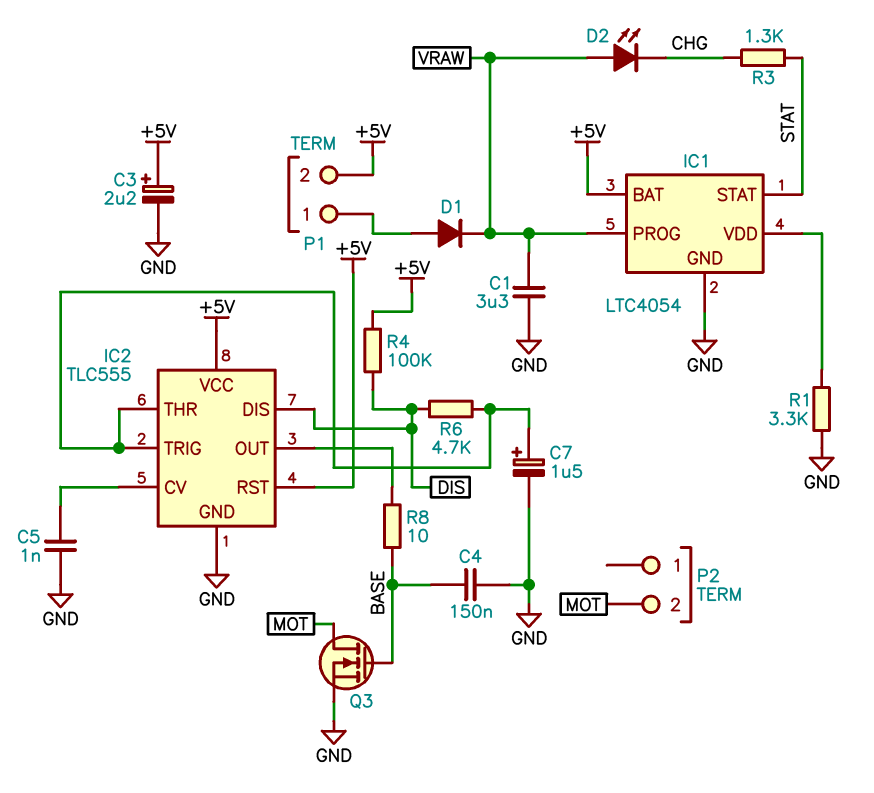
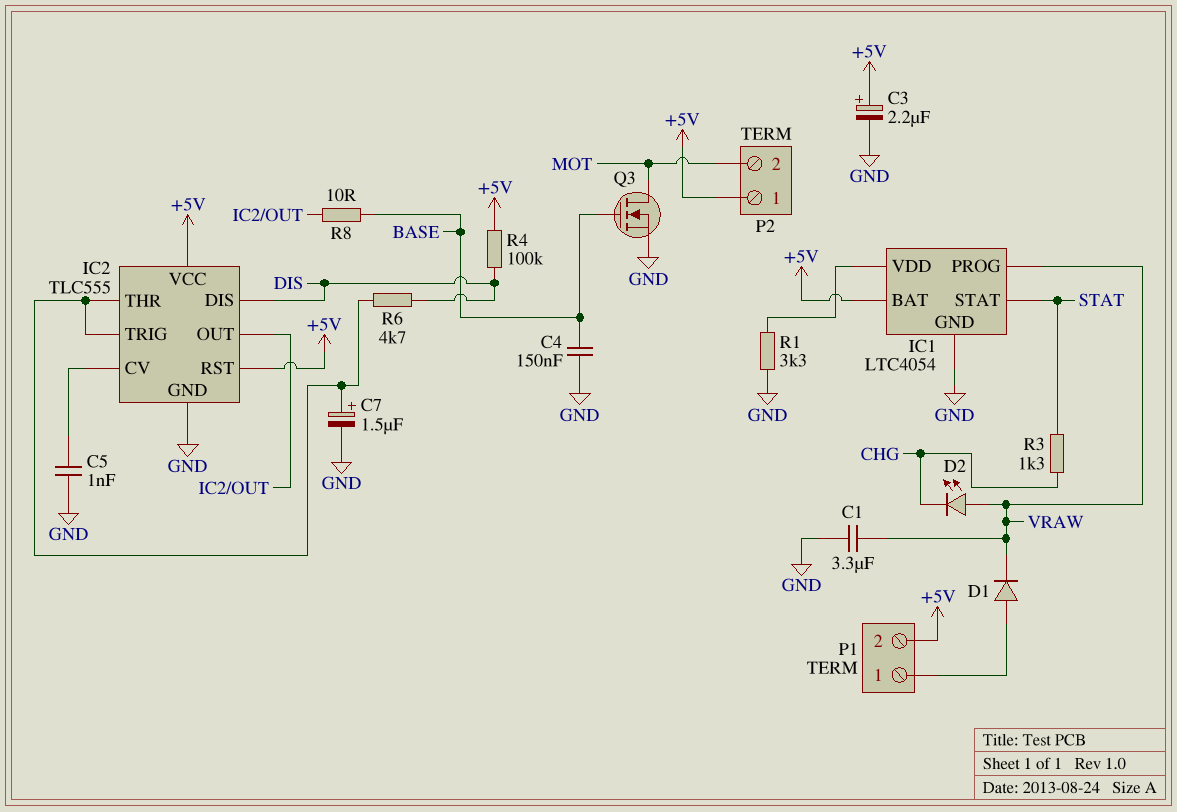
P2 pin 1: none -> +5V

